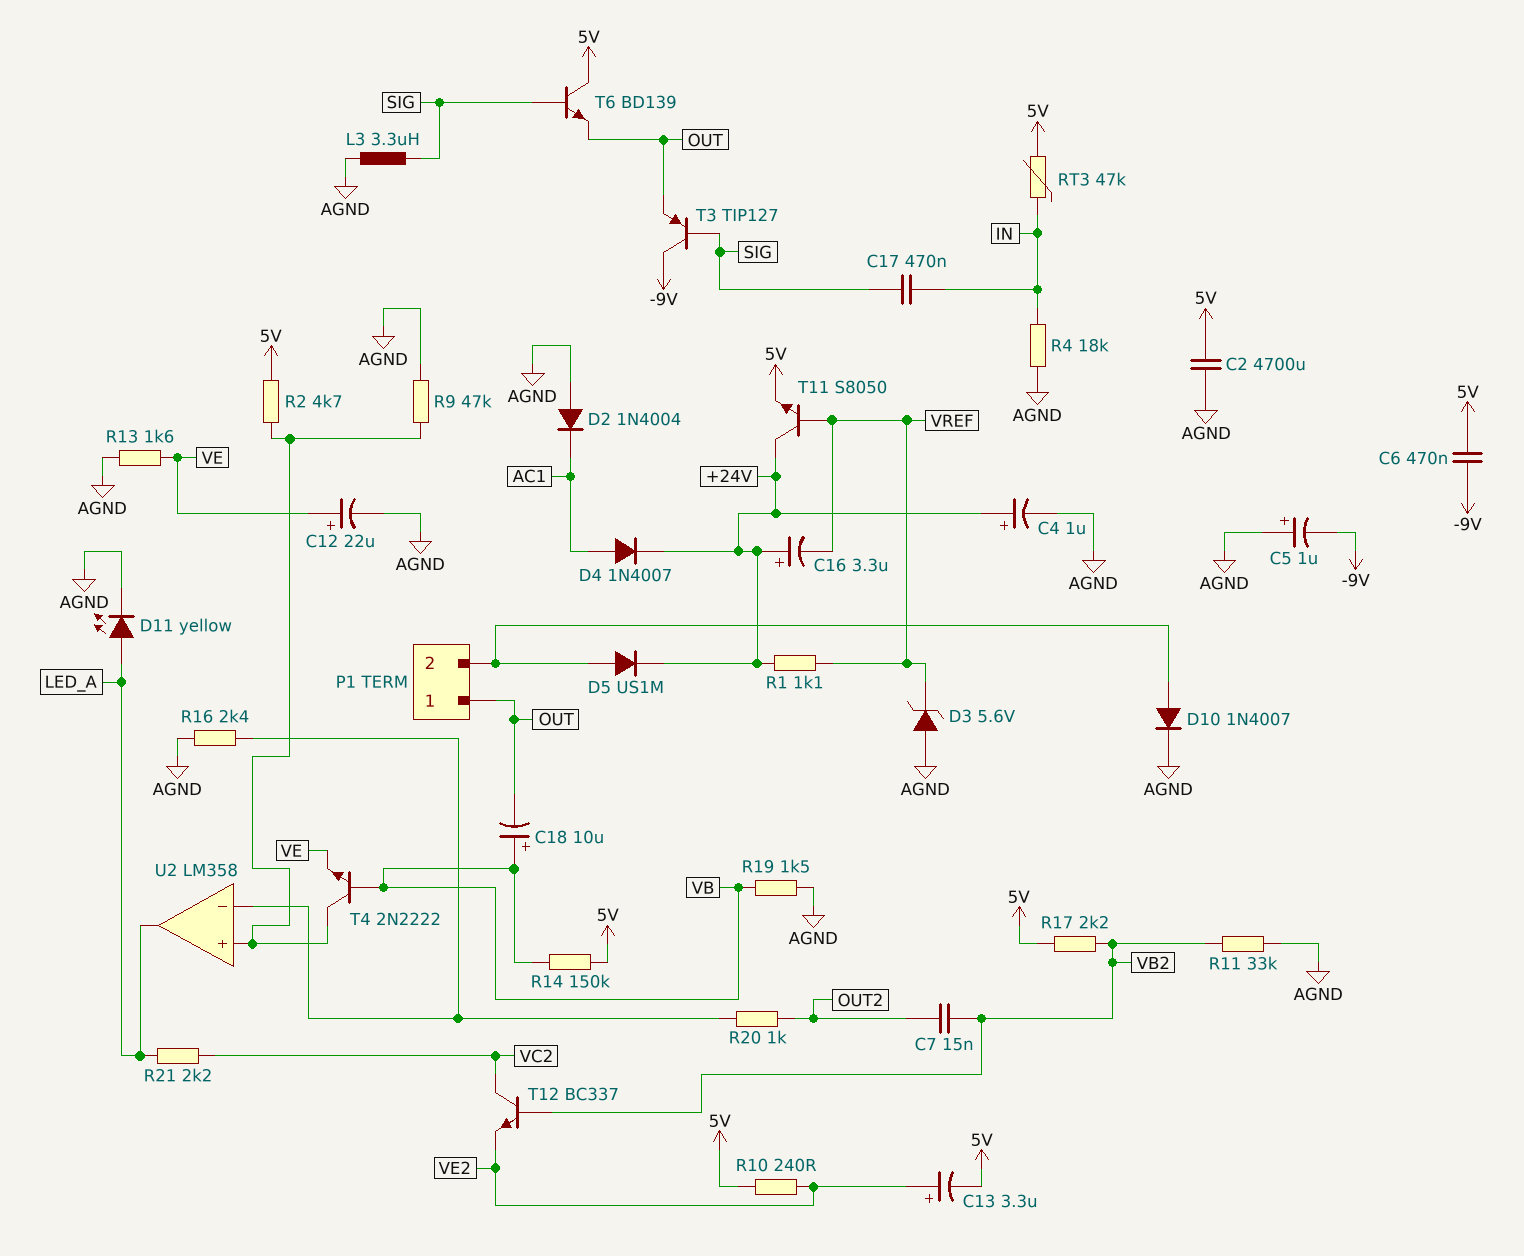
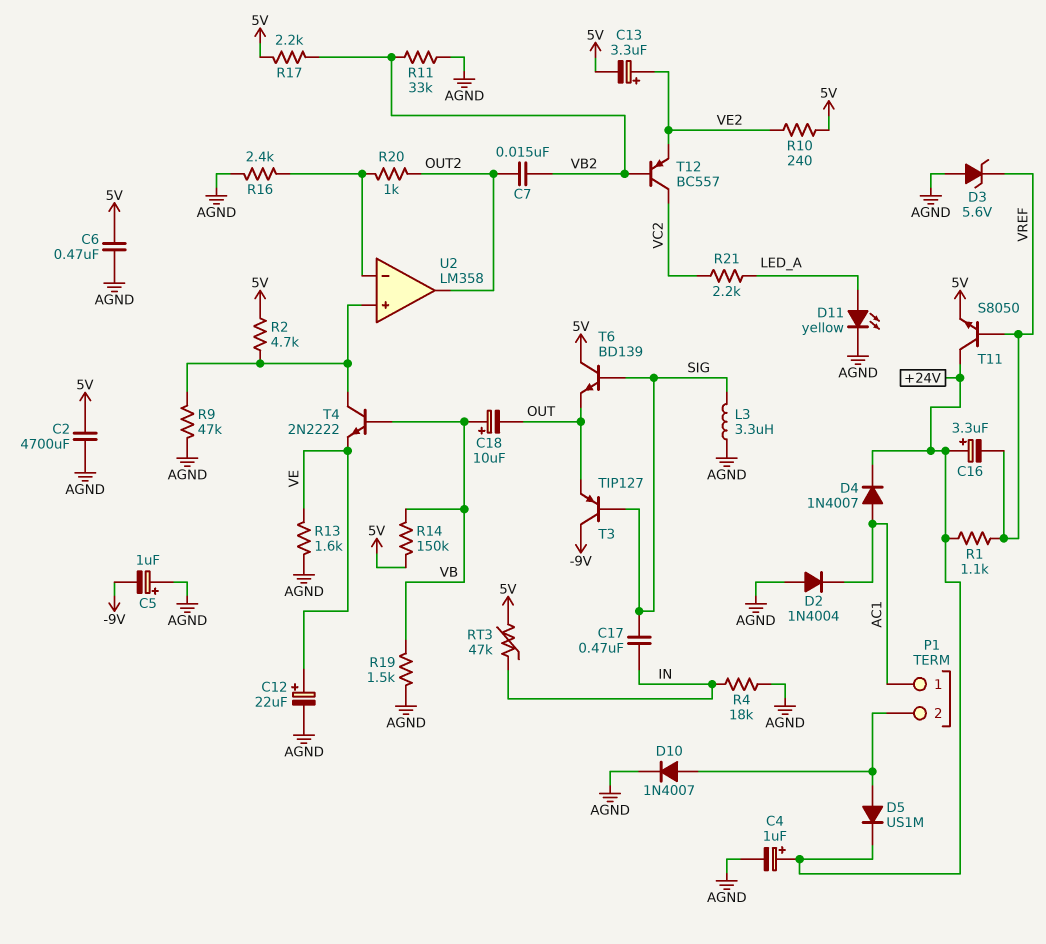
C6: 470nF (-9V, 5V) -> 470nF (5V, AGND)
P1 pin 1: OUT -> AC1
T12: NPN BC337 (B VB2, C VC2, E VE2) -> PNP BC557 (B VB2, C VC2, E VE2)
U2 pin out: LED_A -> OUT2

